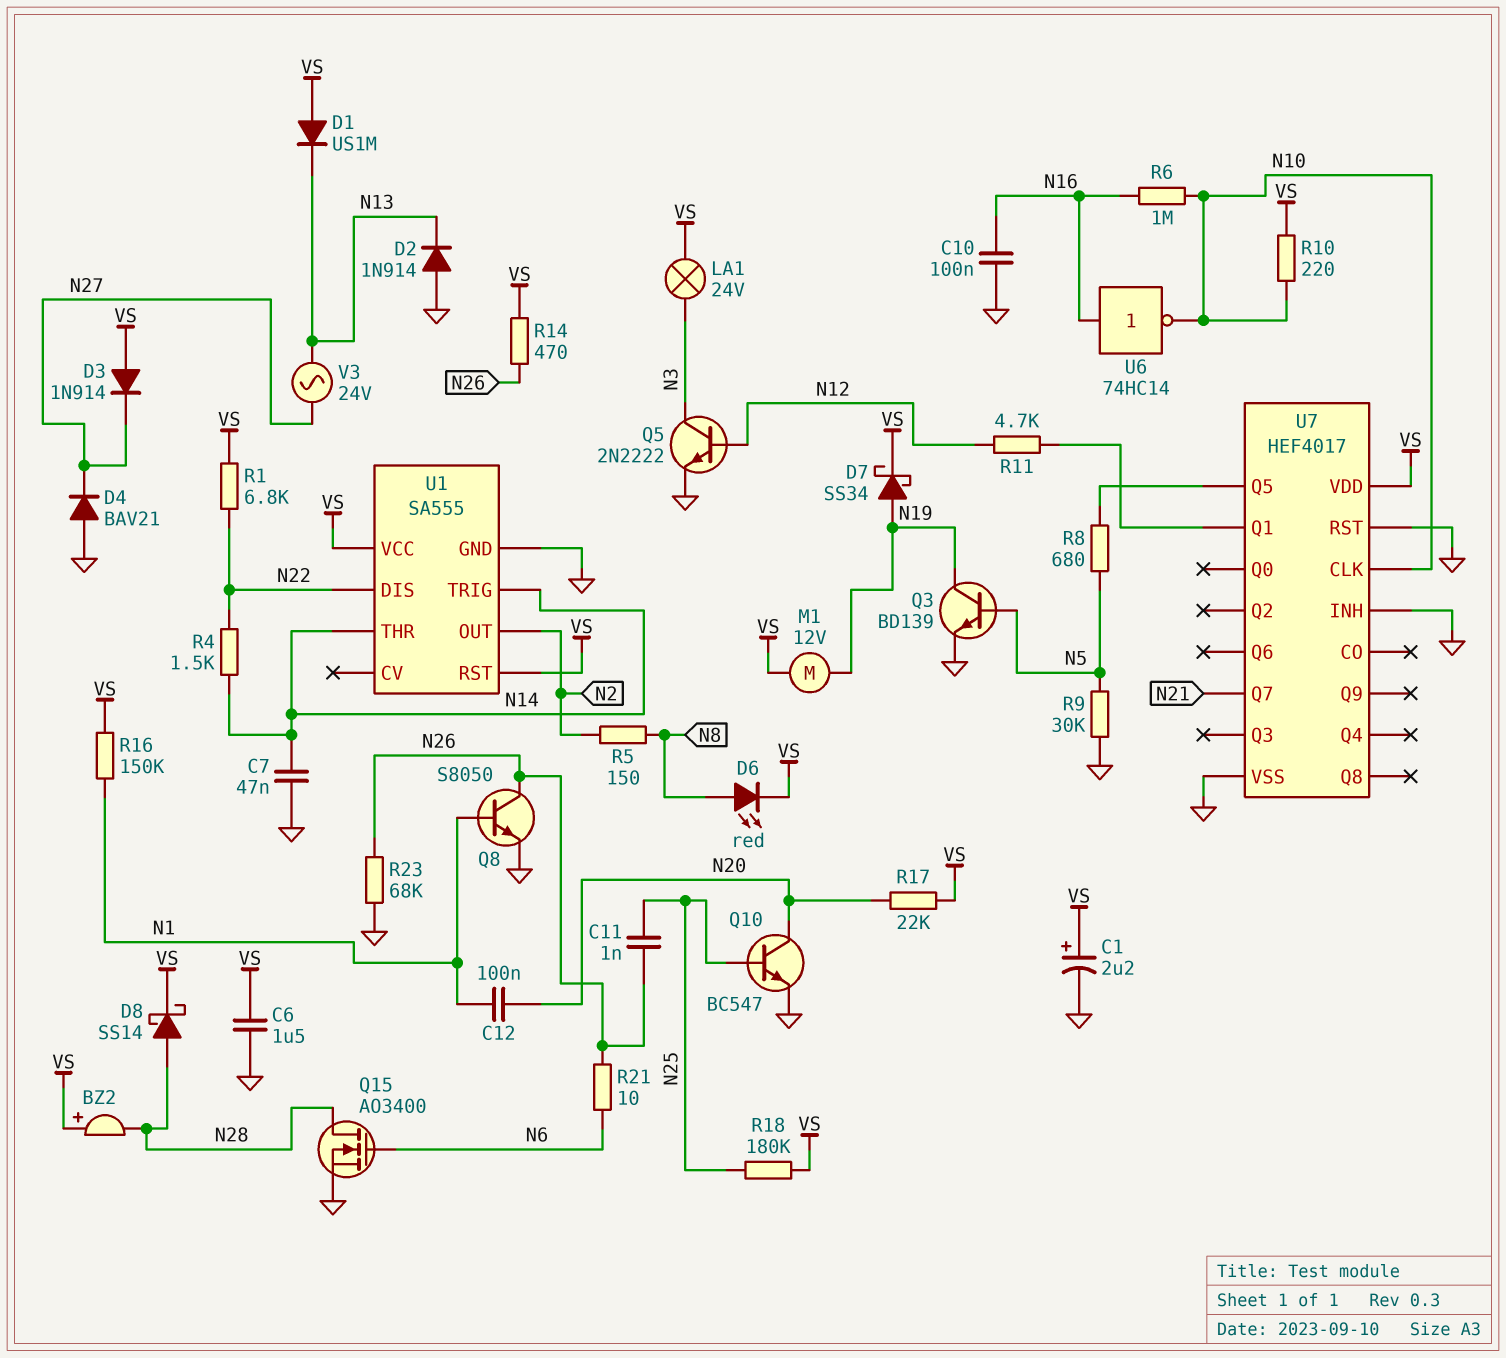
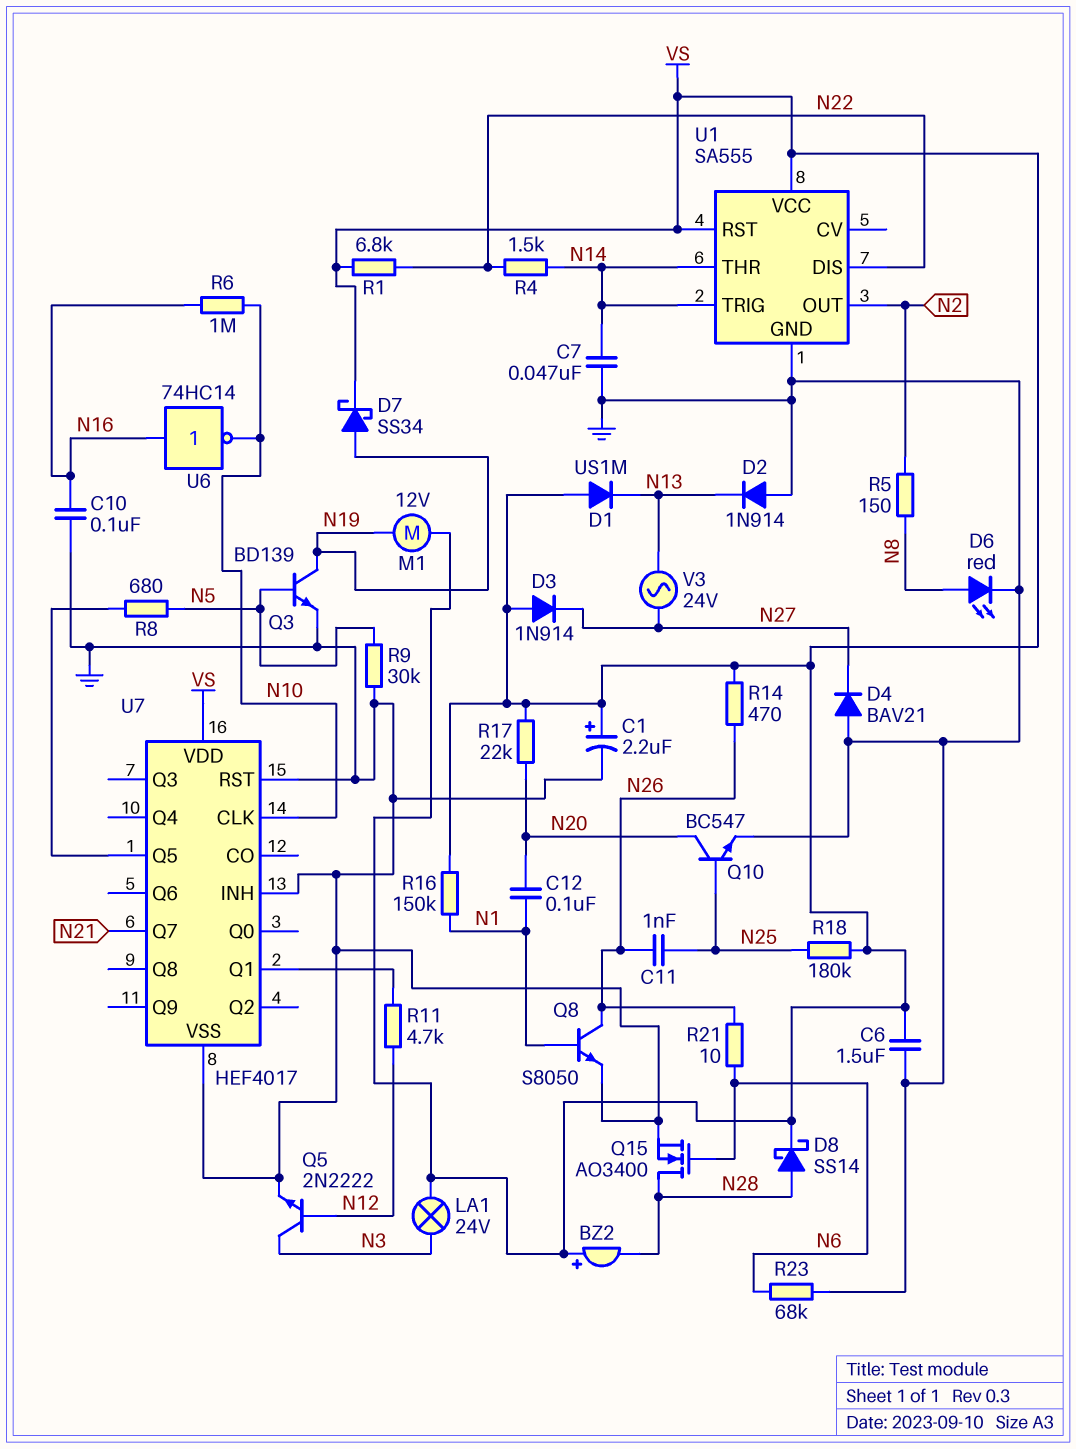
D6: LED red (A N8, K VS) -> LED red (A N8, K GND)
R10: 220 (N10, VS) -> none
R23: 68k (GND, N26) -> 68k (GND, N6)

